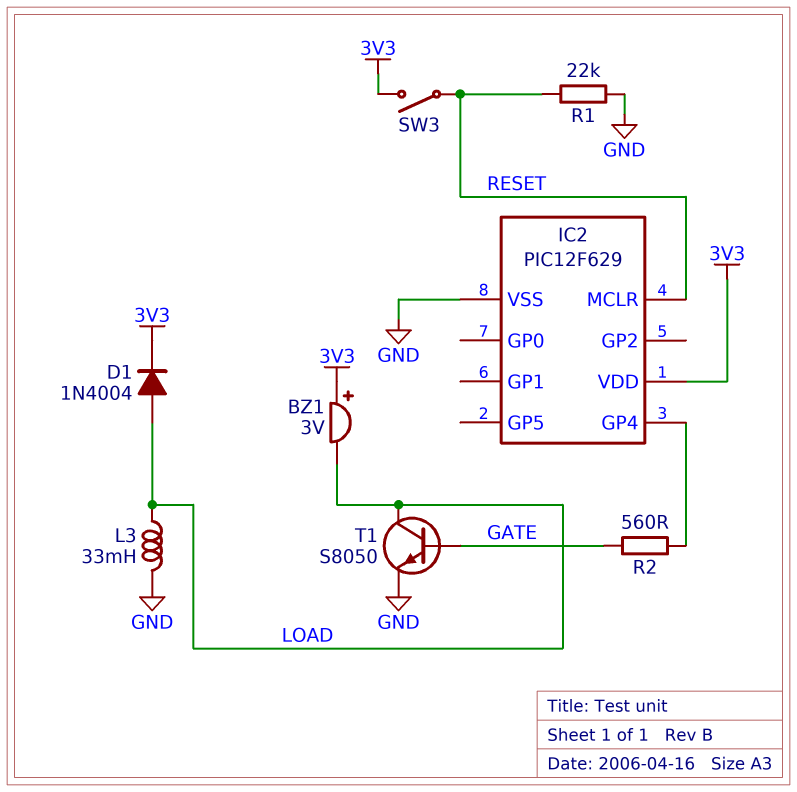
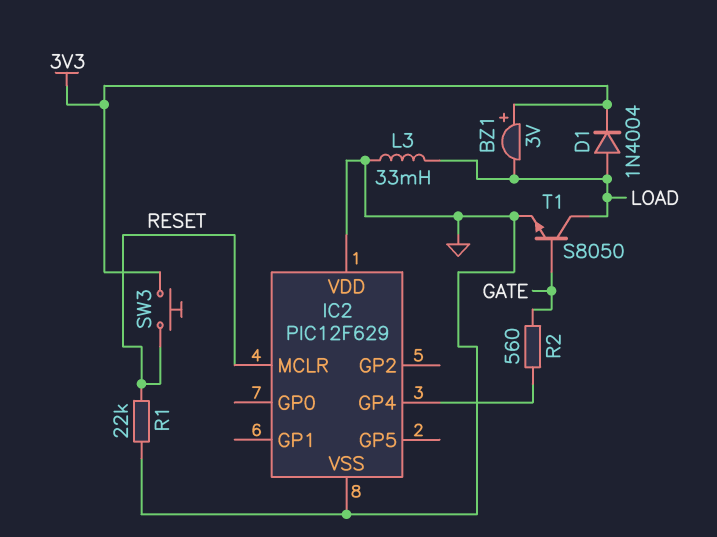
IC2 pin VDD: 3V3 -> GND
SW3: switch (3V3, RESET) -> button (3V3, RESET)

